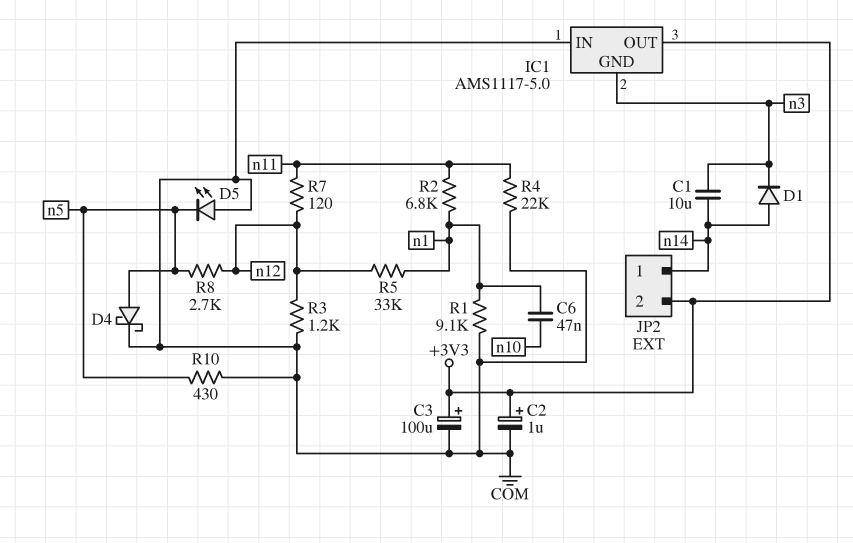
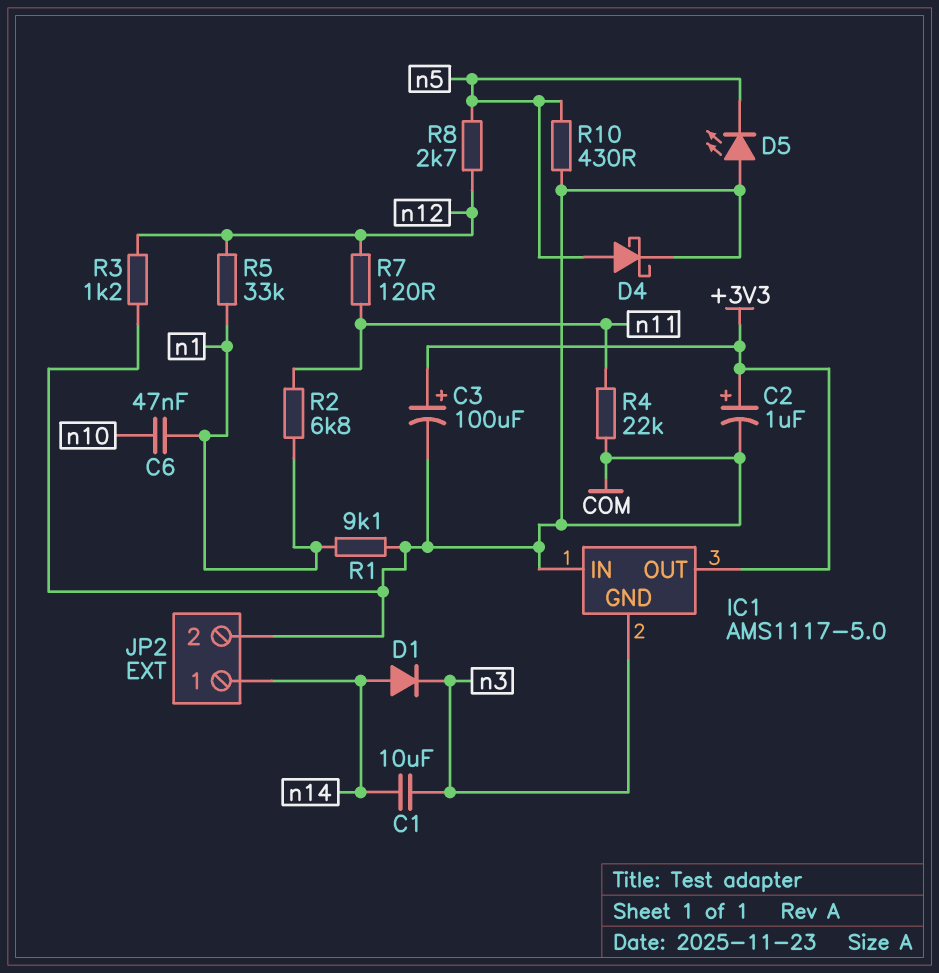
JP2 pin 2: +3V3 -> COM

